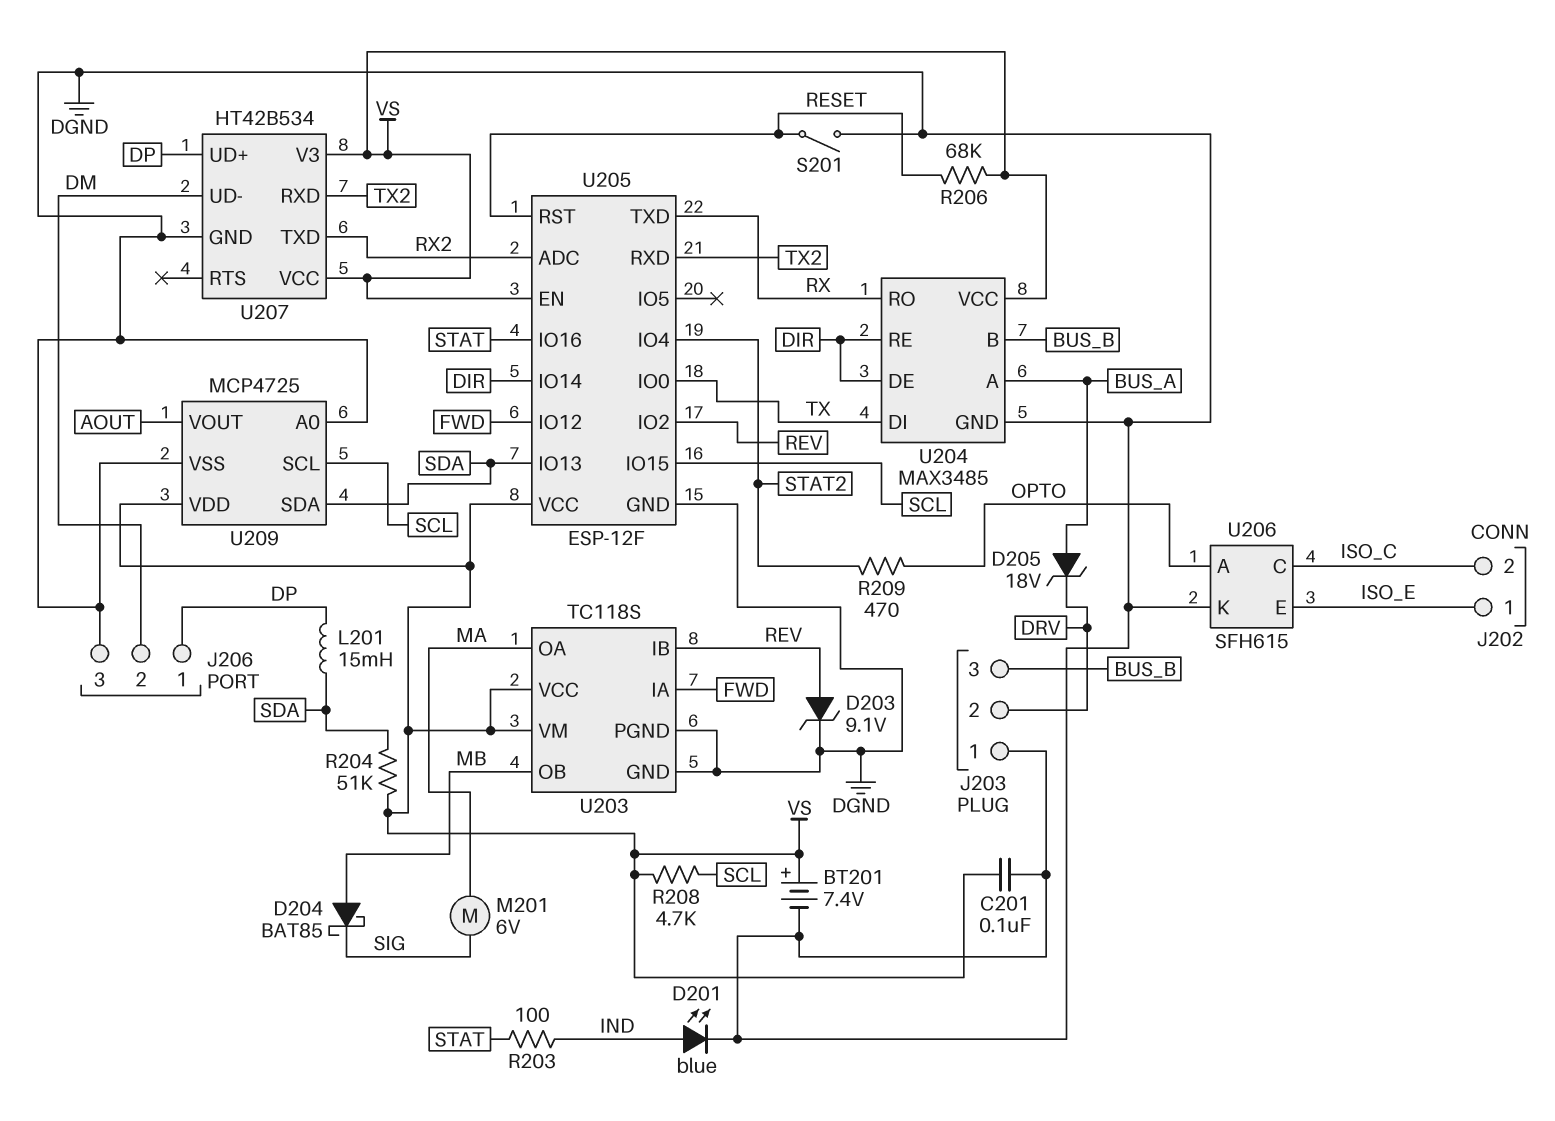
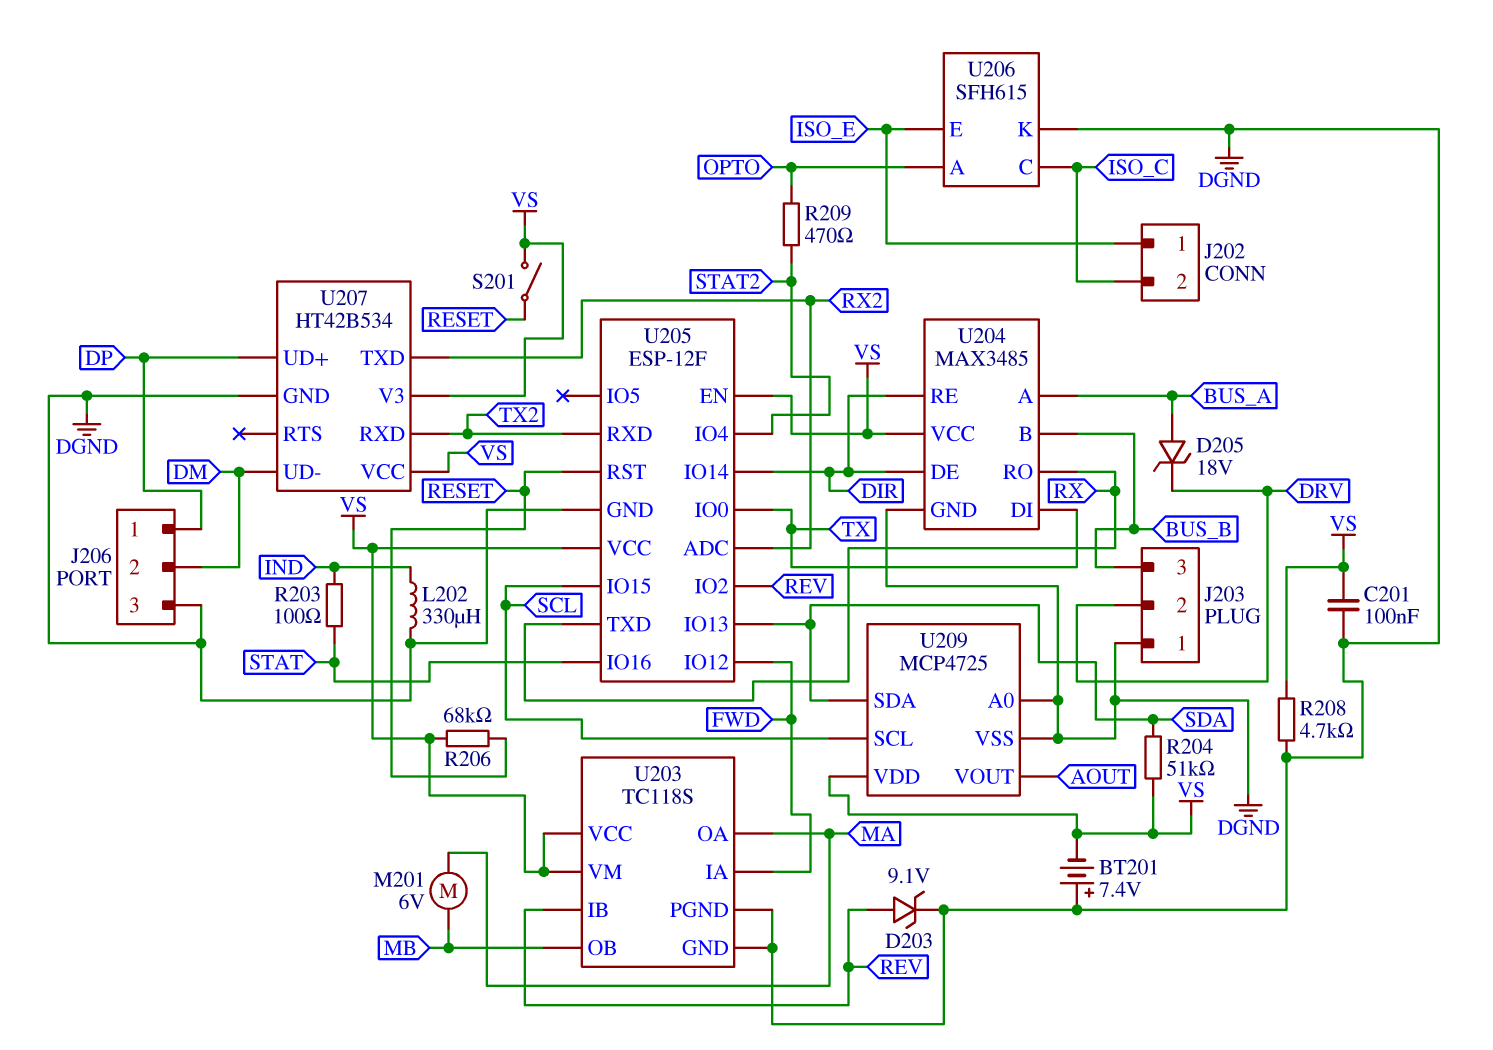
BT201: 7.4V (plus VS, minus DGND) -> 7.4V (plus DGND, minus VS)
D201: LED blue (A IND, K DGND) -> none
D204: schottky BAT85 (A MB, K SIG) -> none
L201: 15mH (DP, SDA) -> none
L202: none -> 330uH (DGND, IND)
M201: motor 6V (MA, SIG) -> motor 6V (MA, MB)
R208: 4.7k (SCL, VS) -> 4.7k (DGND, VS)
S201: switch (DGND, RESET) -> switch (RESET, VS)

